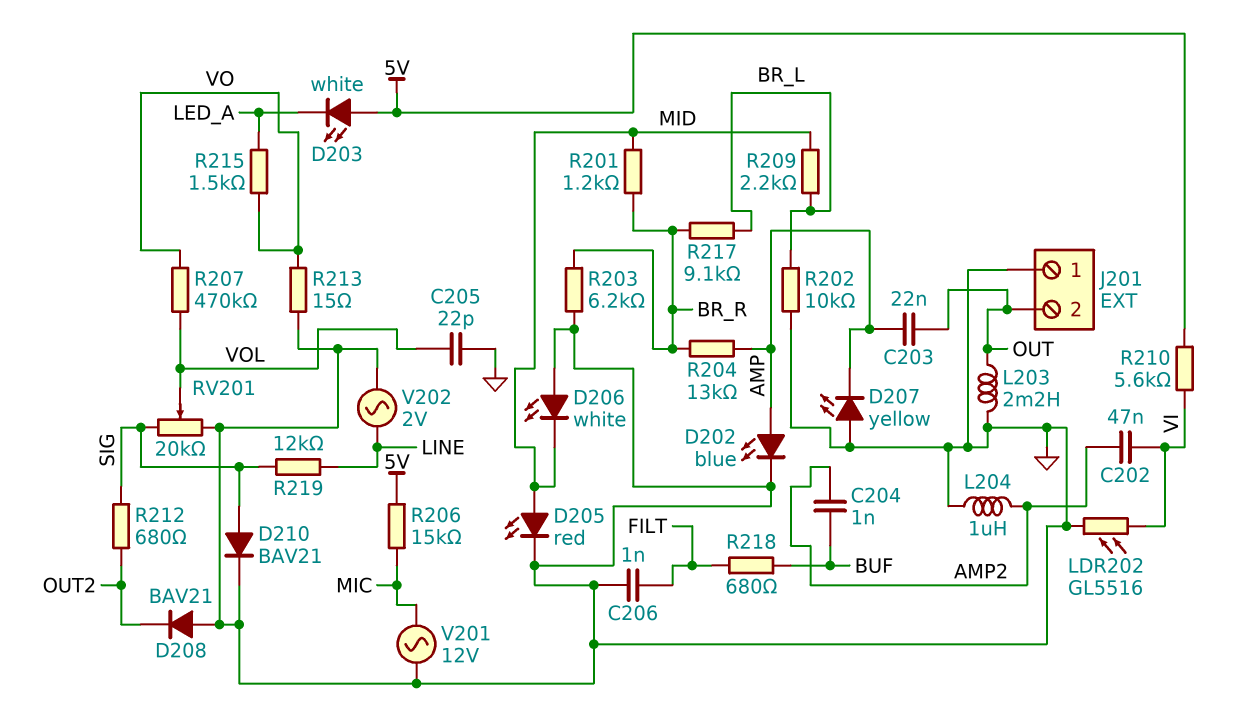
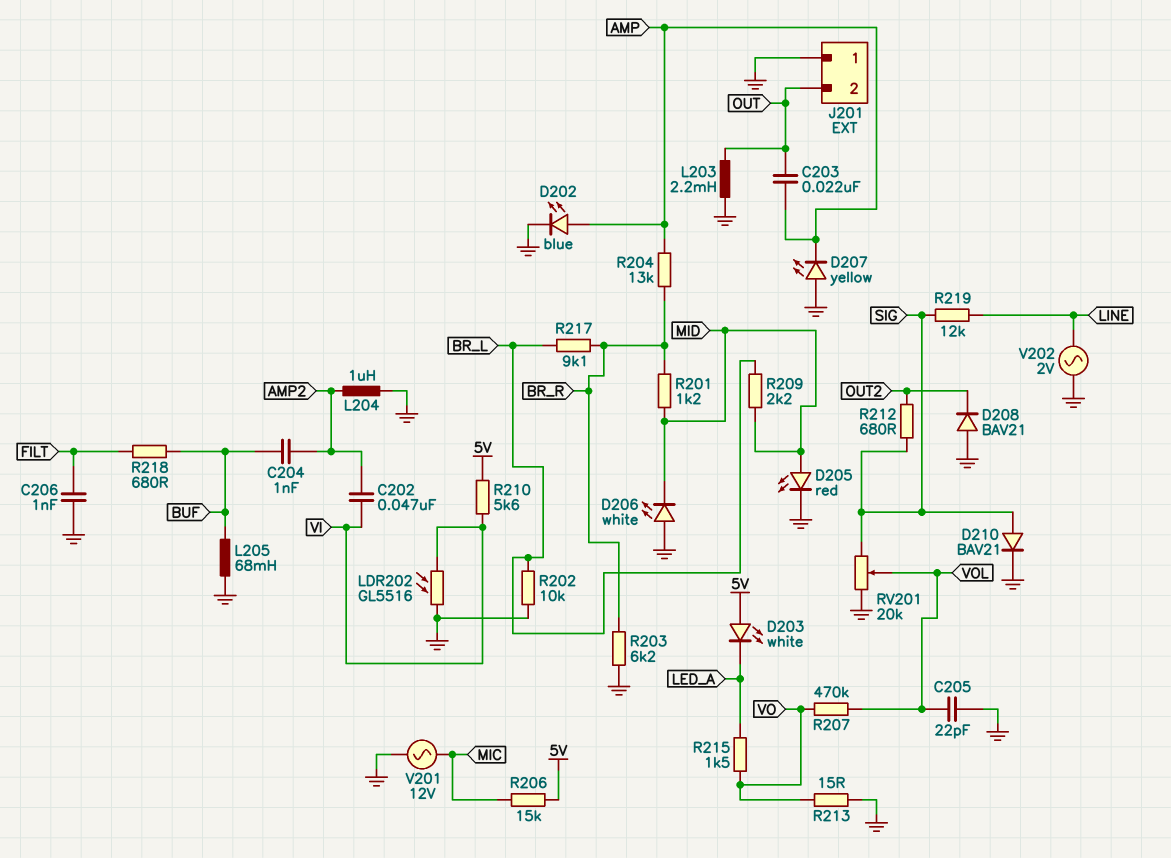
L205: none -> 68mH (BUF, GND)

